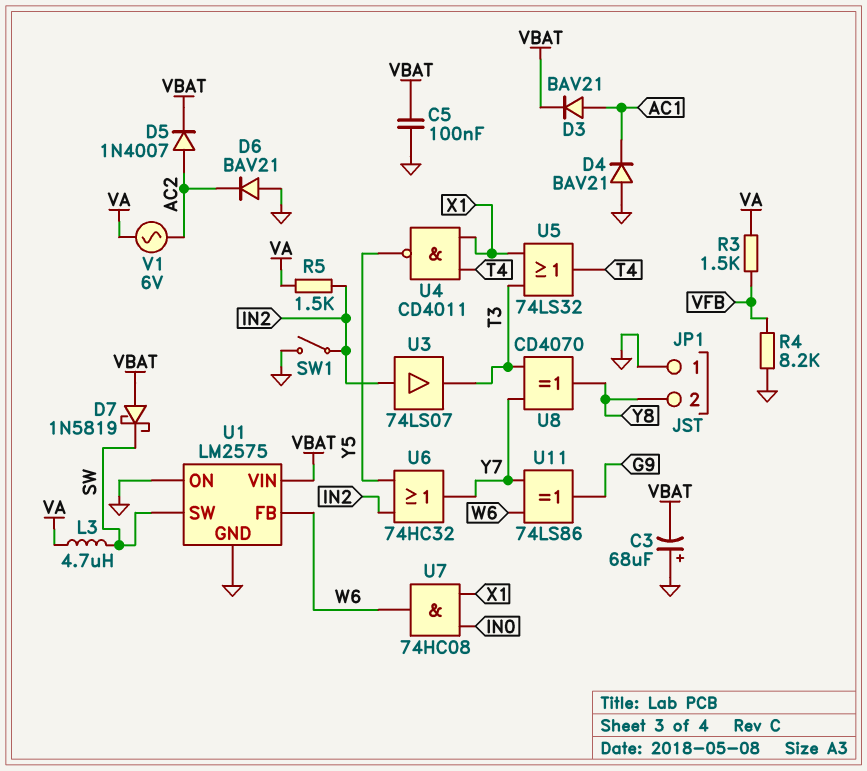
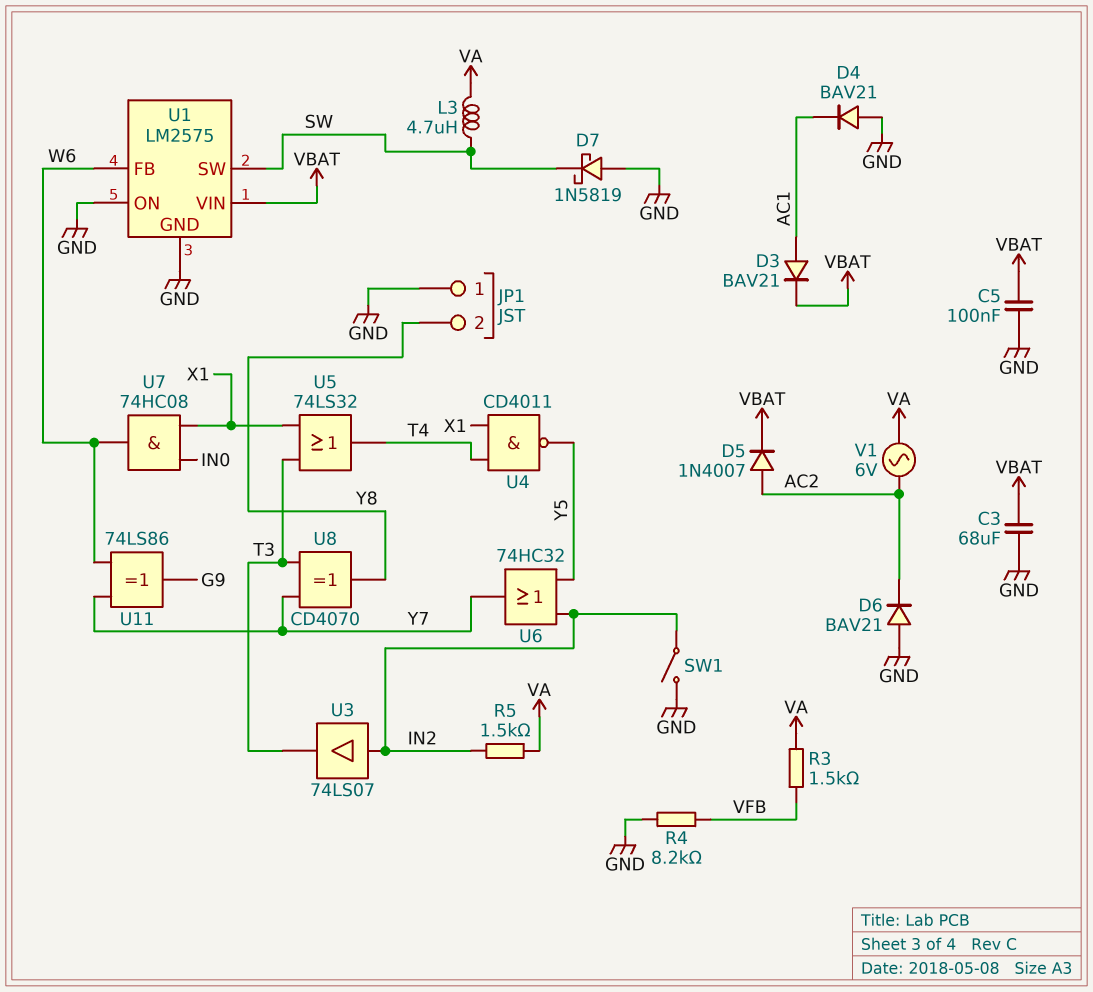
C3: 68uF (plus GND, minus VBAT) -> 68uF (GND, VBAT)
D7: schottky 1N5819 (A VBAT, K SW) -> schottky 1N5819 (A GND, K SW)

